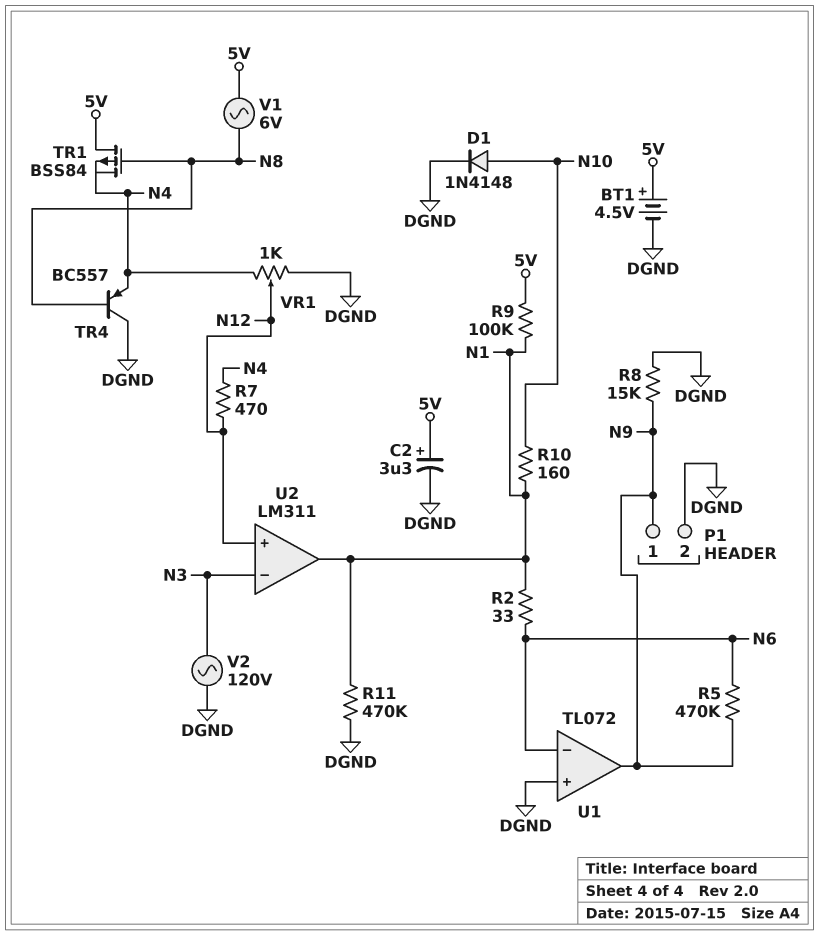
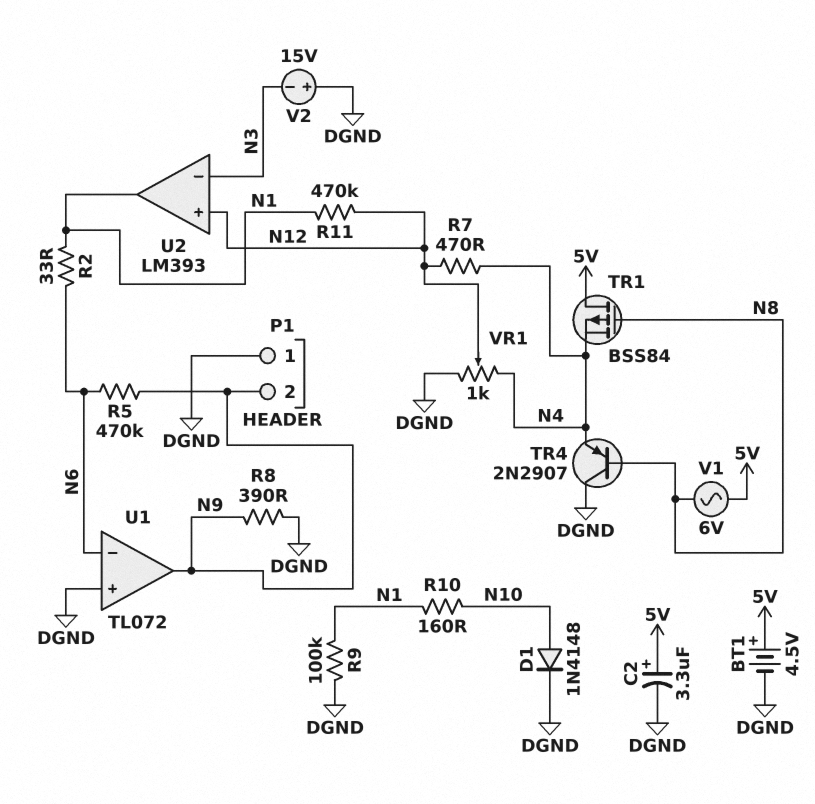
P1 pin 1: N9 -> DGND
P1 pin 2: DGND -> N9
R8: 15k (DGND, N9) -> 390 (DGND, N9)
R9: 100k (5V, N1) -> 100k (DGND, N1)
R11: 470k (DGND, N1) -> 470k (N1, N12)
TR4: PNP BC557 (B N8, C DGND, E N4) -> PNP 2N2907 (B N8, C DGND, E N4)
U2: LM311 -> LM393
V2: AC 120V (DGND, N3) -> 15V (plus DGND, minus N3)

